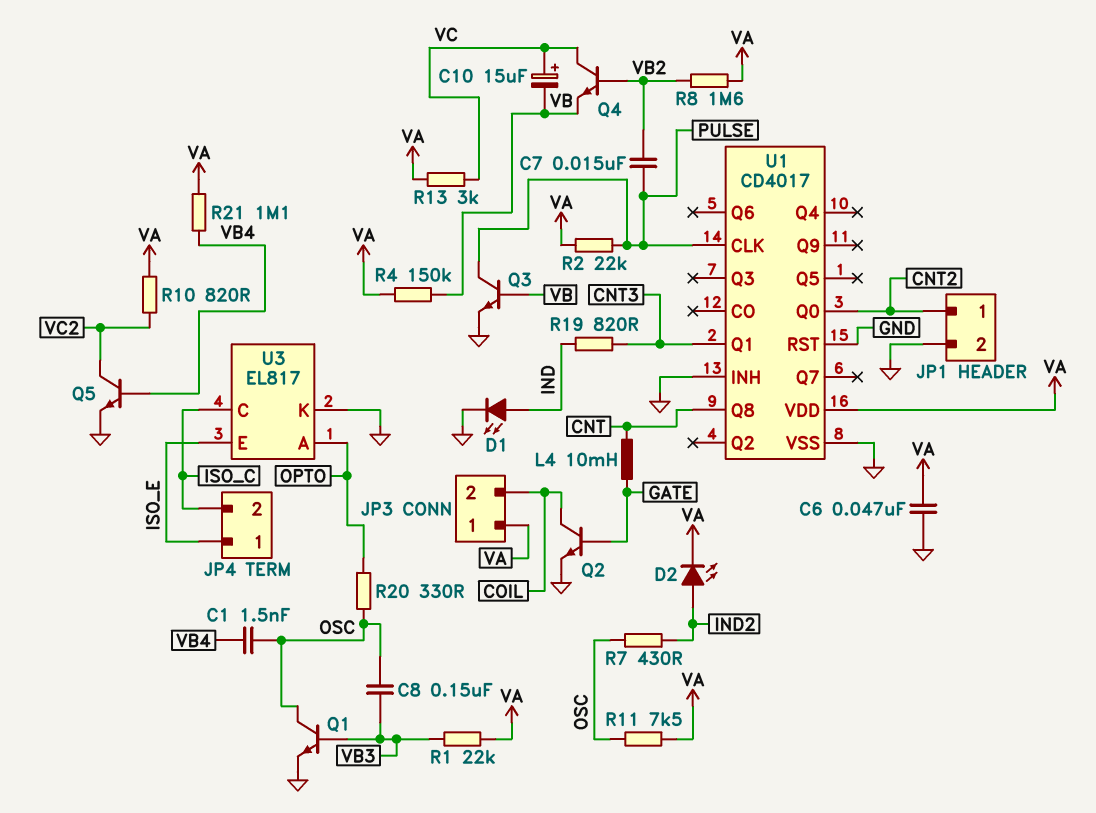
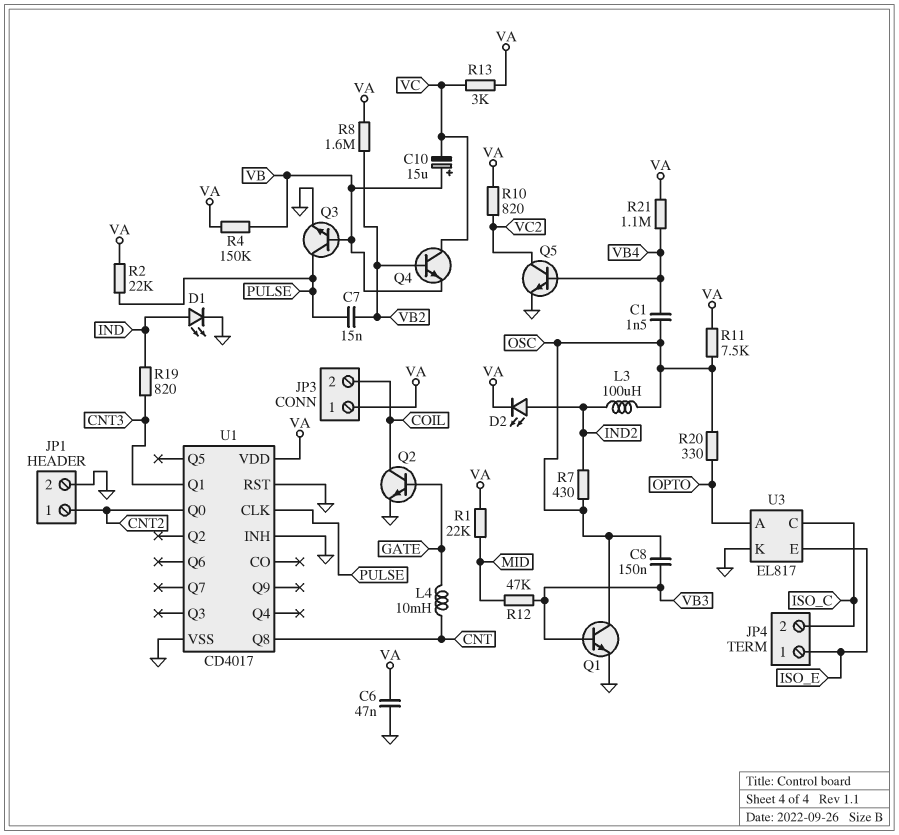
C10: 15uF (plus VC, minus VB) -> 15uF (plus VB, minus VC)
L3: none -> 100uH (IND2, OSC)
R1: 22k (VA, VB3) -> 22k (MID, VA)
R12: none -> 47k (MID, VB3)

